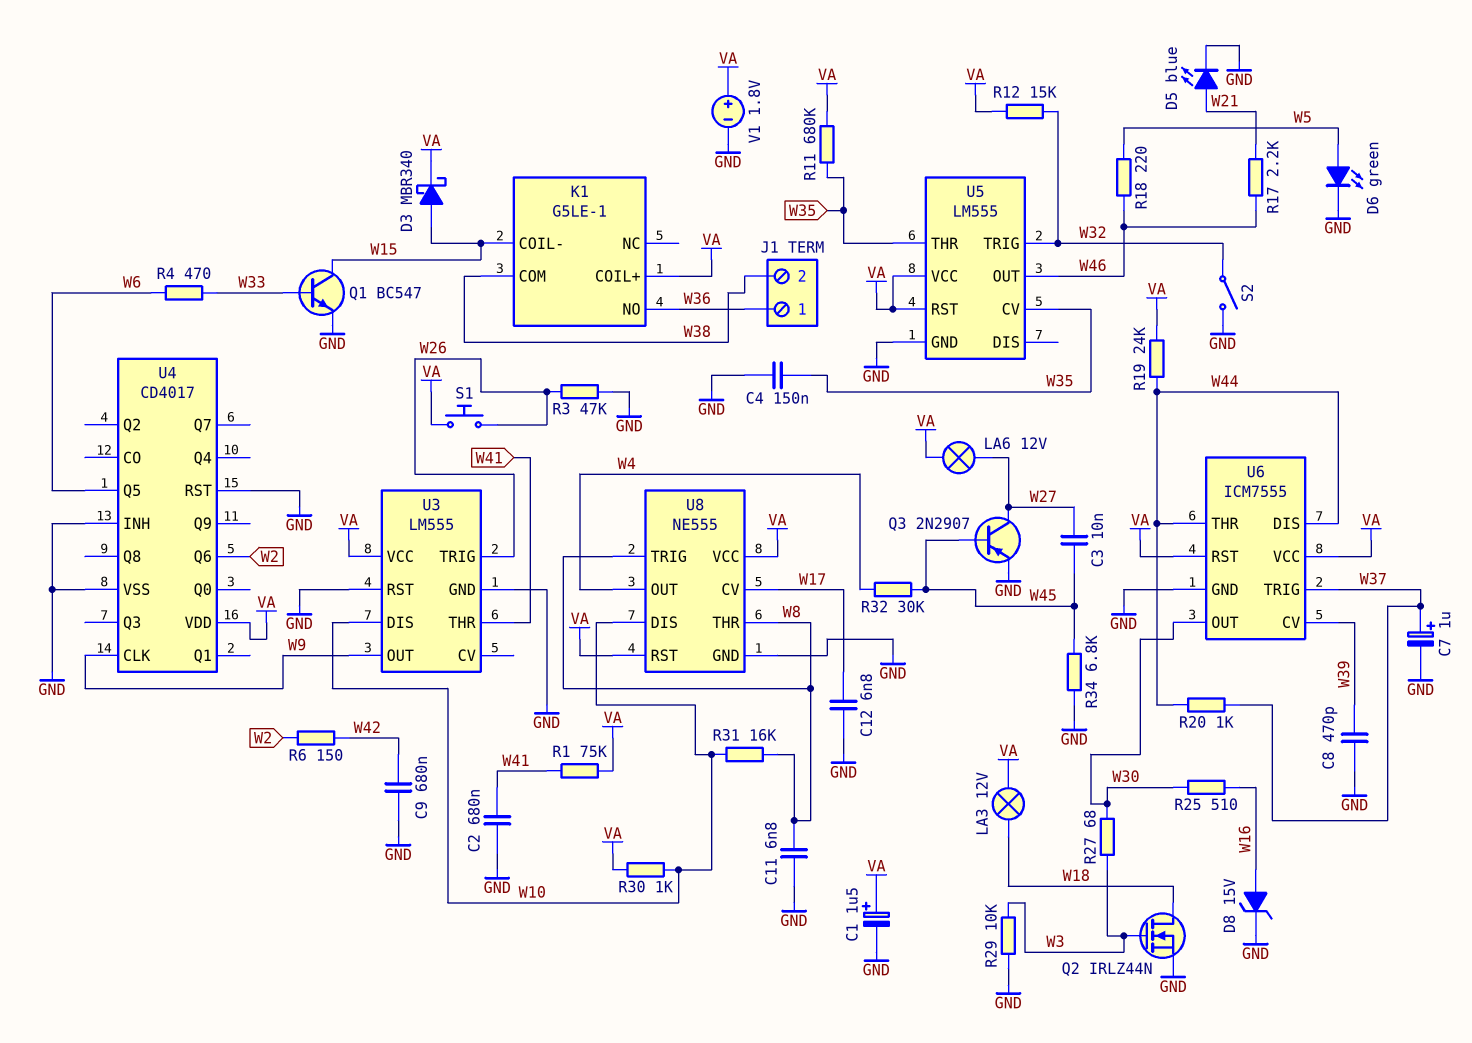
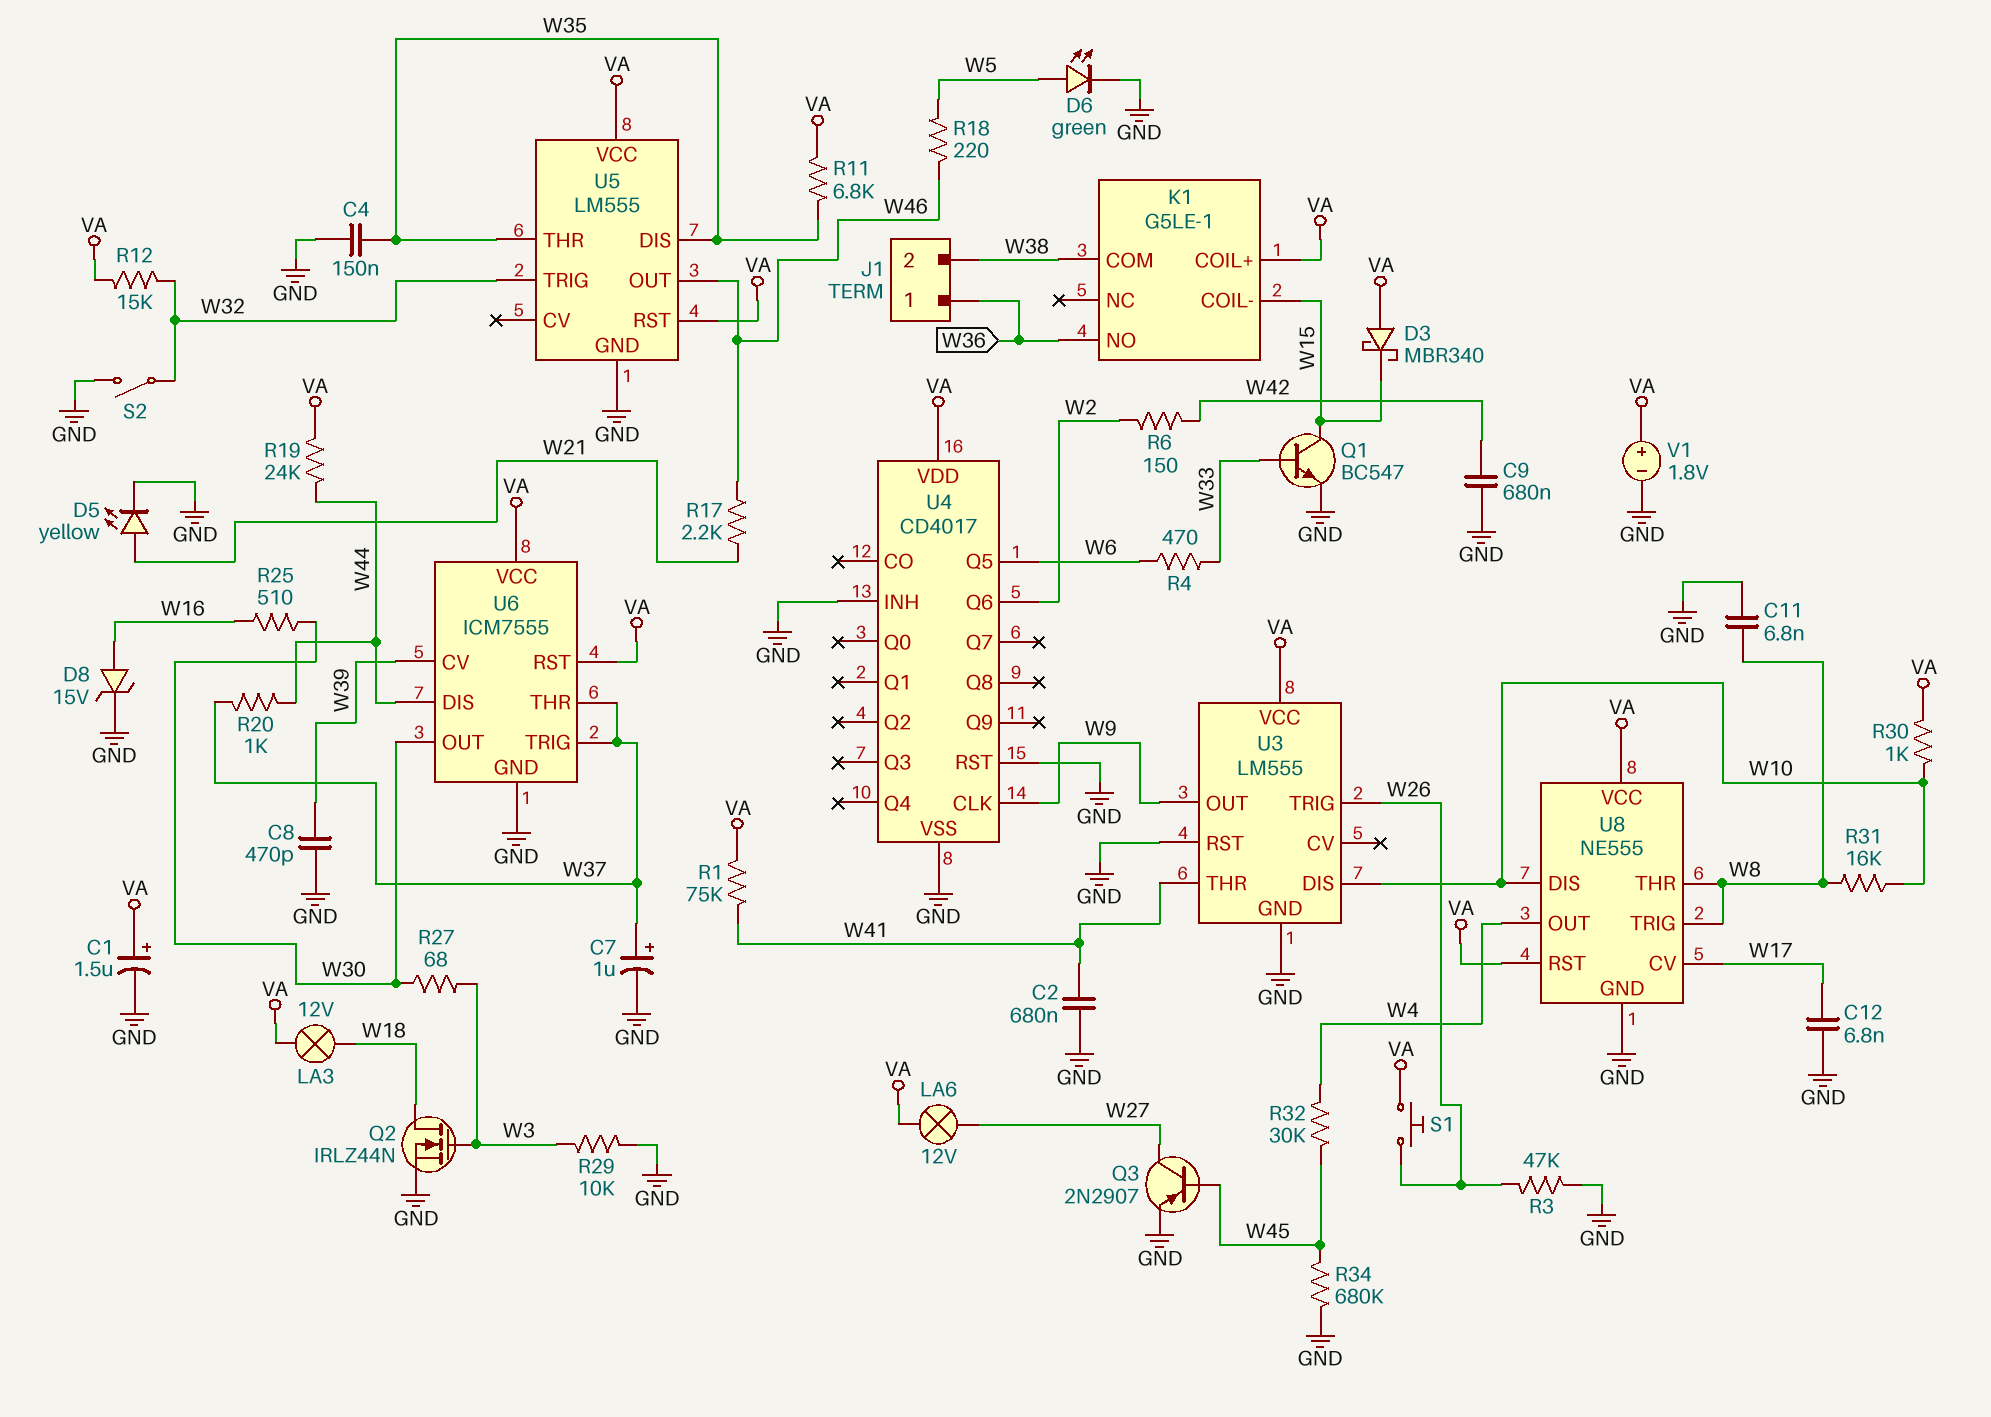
C3: 10nF (W27, W45) -> none
D3: schottky MBR340 (A W15, K VA) -> schottky MBR340 (A VA, K W15)
D5: LED blue (A W21, K GND) -> LED yellow (A W21, K GND)
R11: 680k (VA, W35) -> 6.8k (VA, W35)
R34: 6.8k (GND, W45) -> 680k (GND, W45)
U5 pin CV: W35 -> none
U5 pin DIS: none -> W35
U6 pin THR: W44 -> W37

